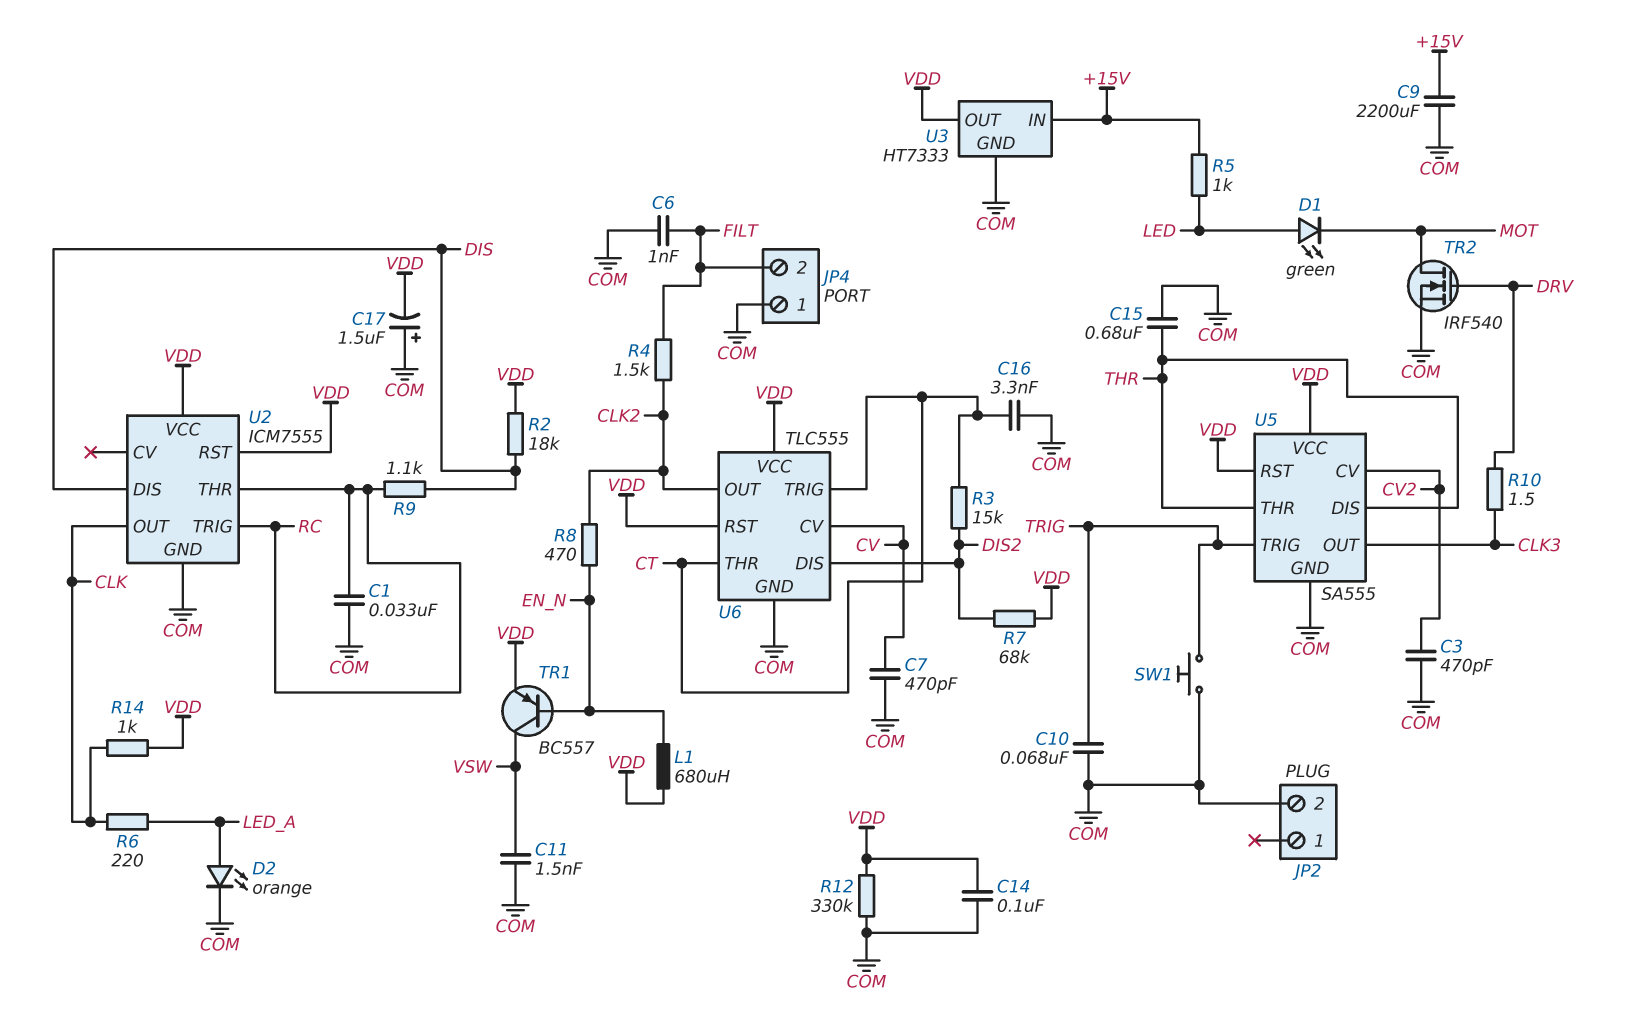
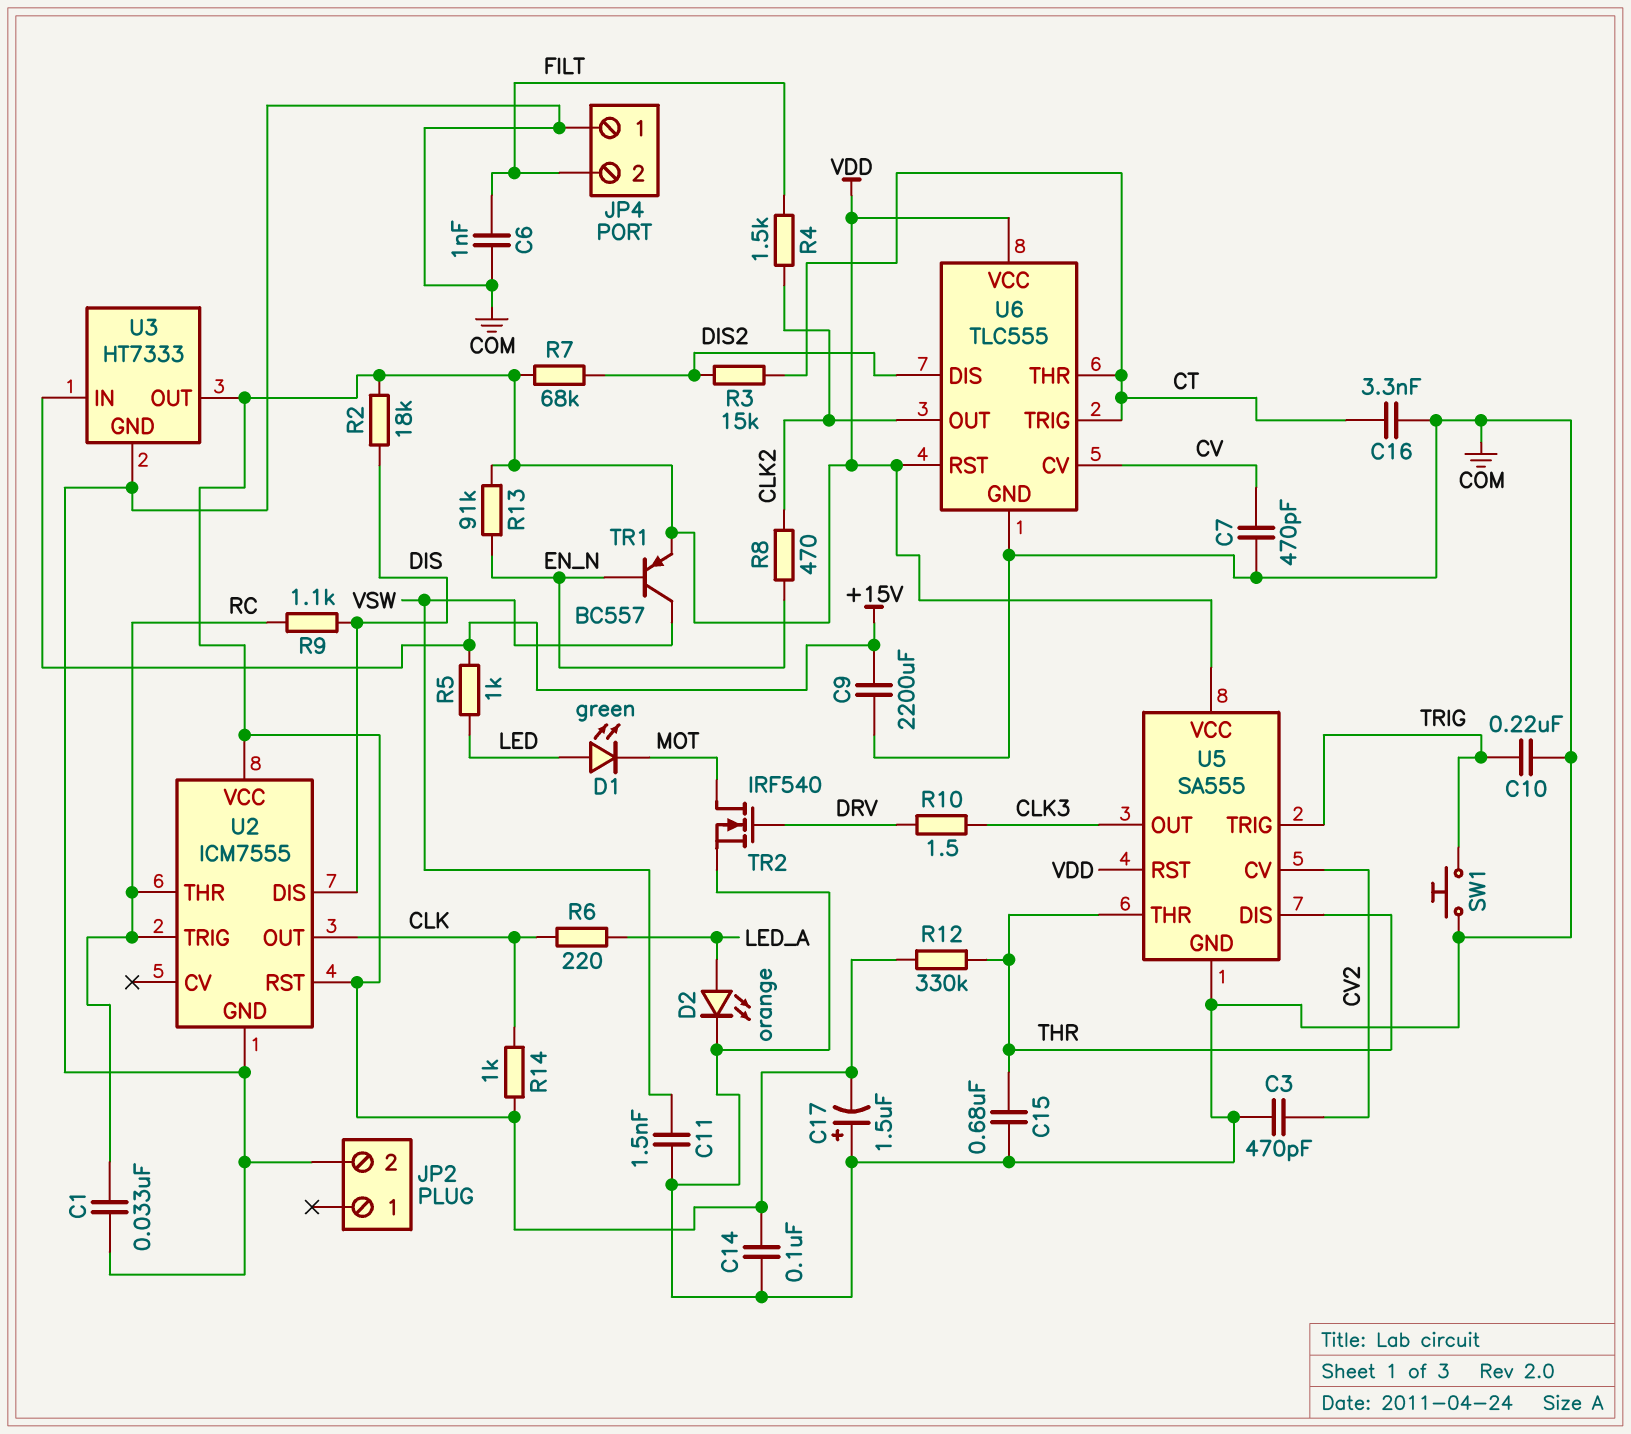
C10: 68nF (COM, TRIG) -> 220nF (COM, TRIG)
L1: 680uH (EN_N, VDD) -> none
R12: 330k (COM, VDD) -> 330k (THR, VDD)
R13: none -> 91k (EN_N, VDD)

